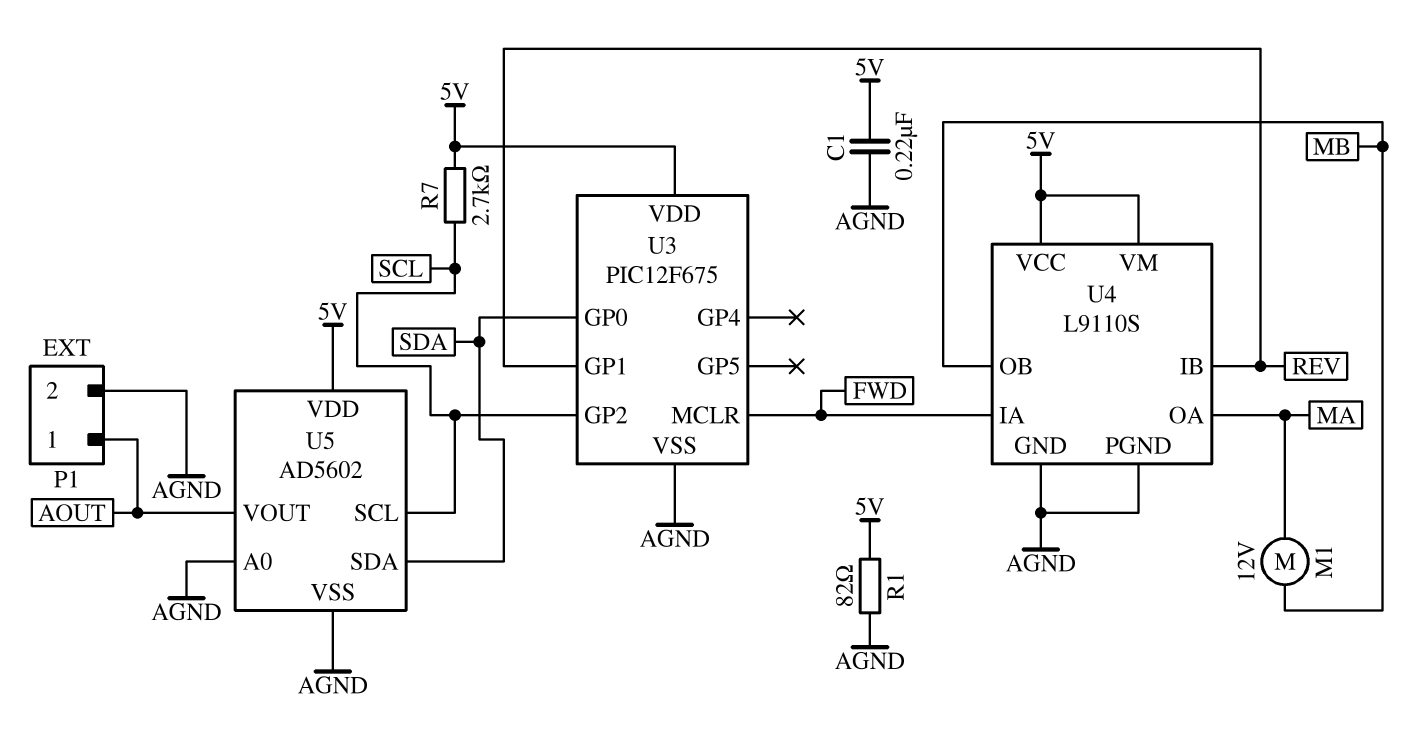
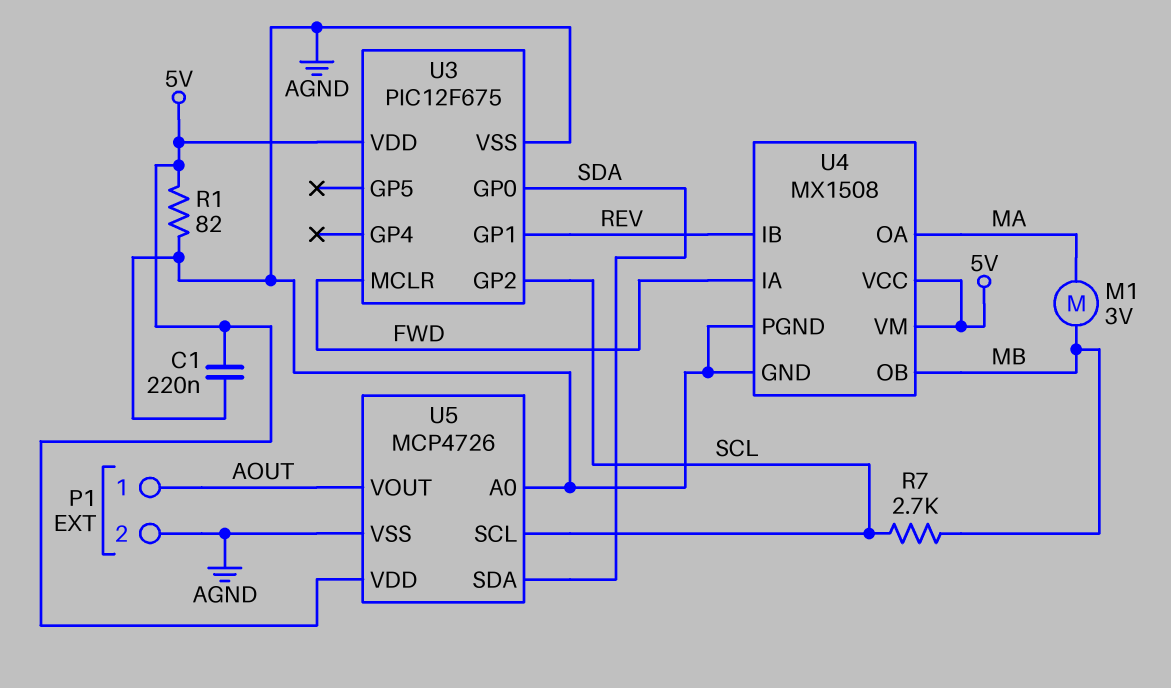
M1: motor 12V (MA, MB) -> motor 3V (MA, MB)
R7: 2.7k (5V, SCL) -> 2.7k (MB, SCL)
U4: L9110S -> MX1508
U5: AD5602 -> MCP4726

